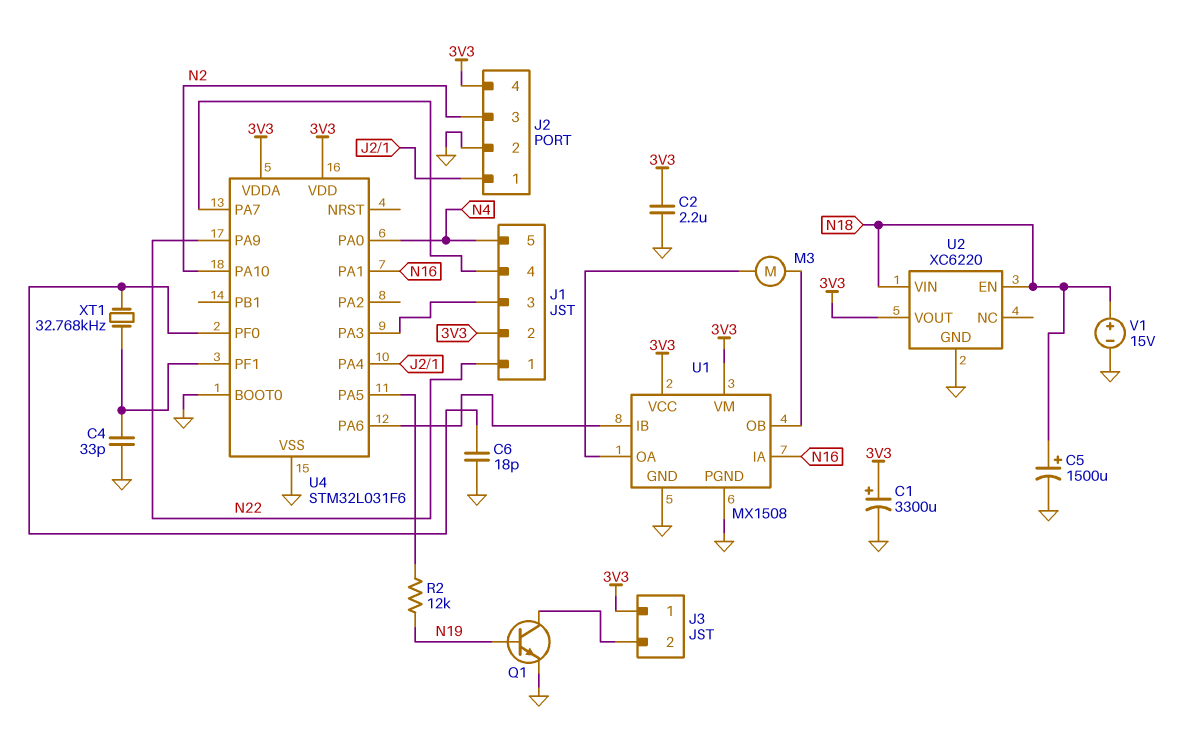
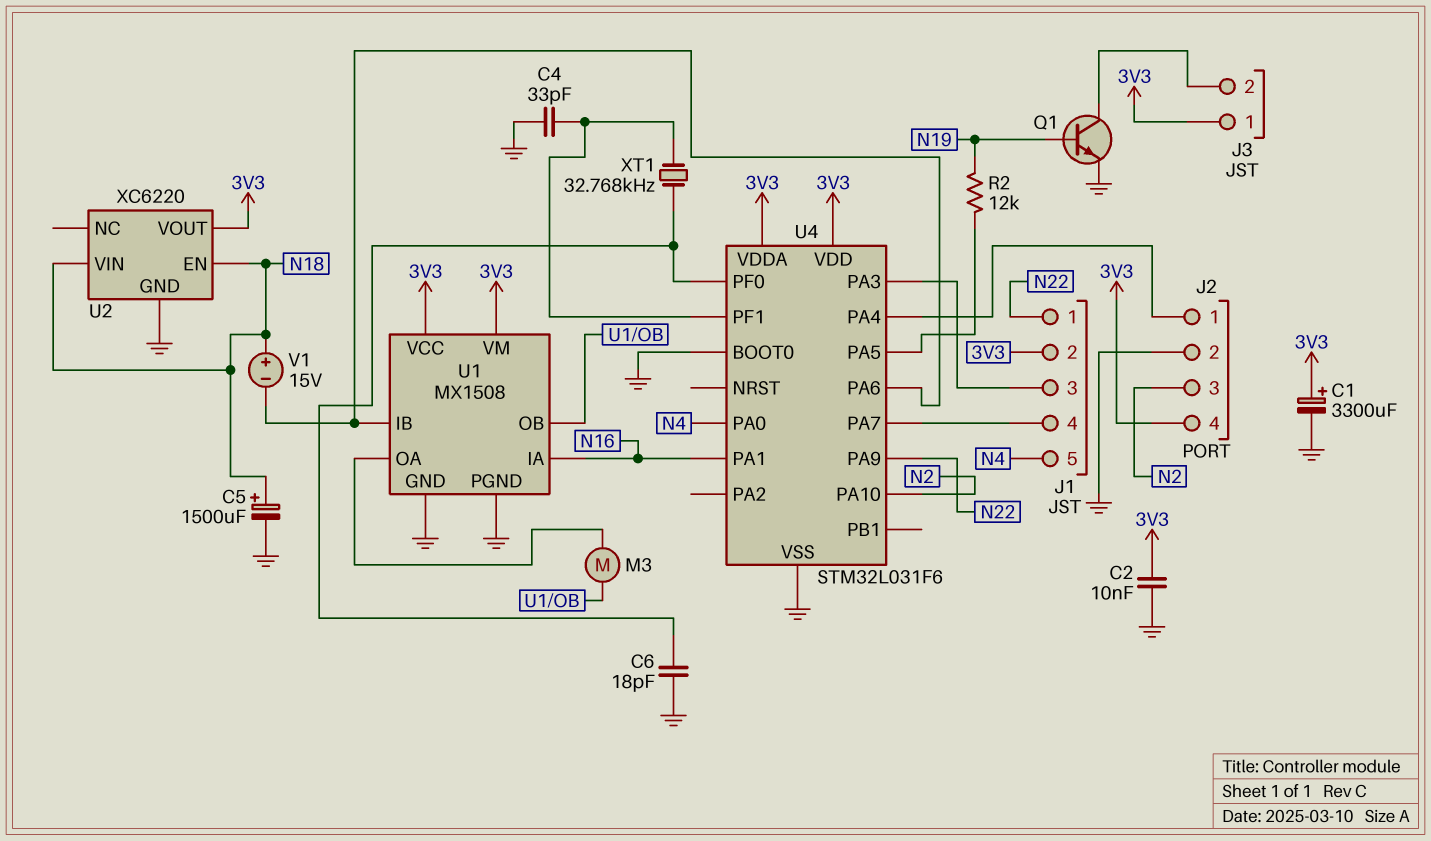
C2: 2.2uF (3V3, GND) -> 10nF (3V3, GND)
V1: 15V (plus N18, minus GND) -> 15V (plus N18, minus U1/IB)

